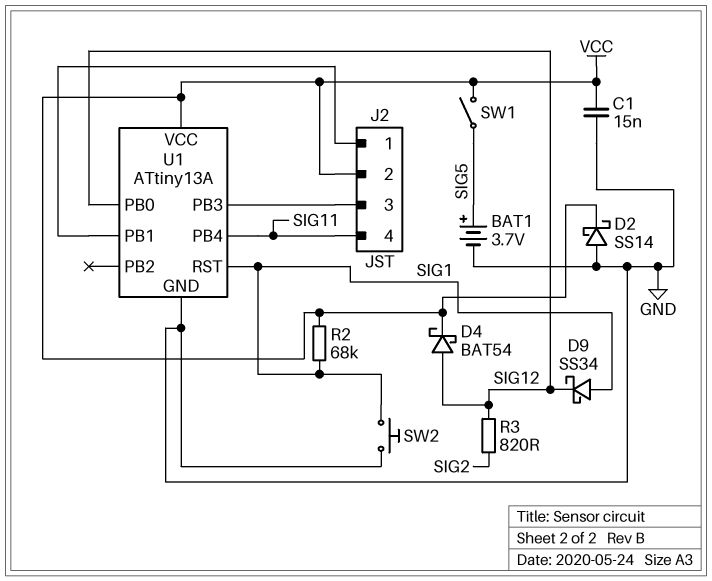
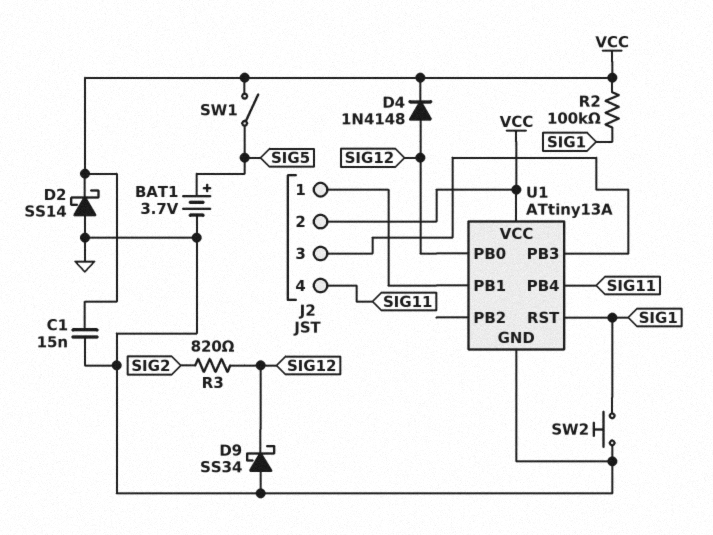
D4: schottky BAT54 (A SIG12, K VCC) -> diode 1N4148 (A SIG12, K VCC)
D9: schottky SS34 (A SIG1, K SIG12) -> schottky SS34 (A GND, K SIG12)
R2: 68k (SIG1, VCC) -> 100k (SIG1, VCC)

